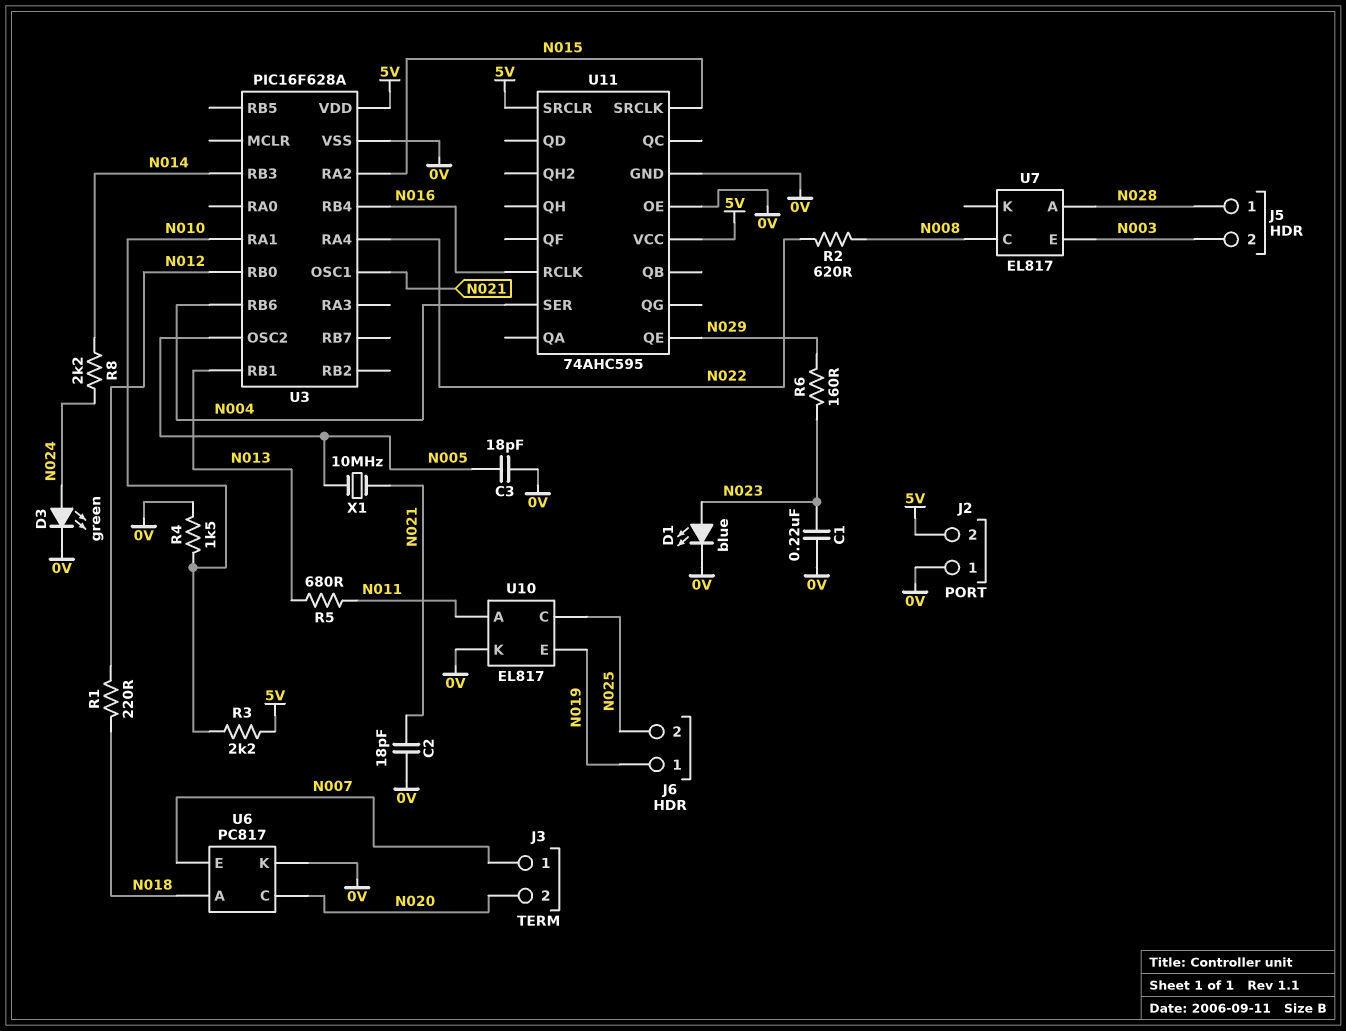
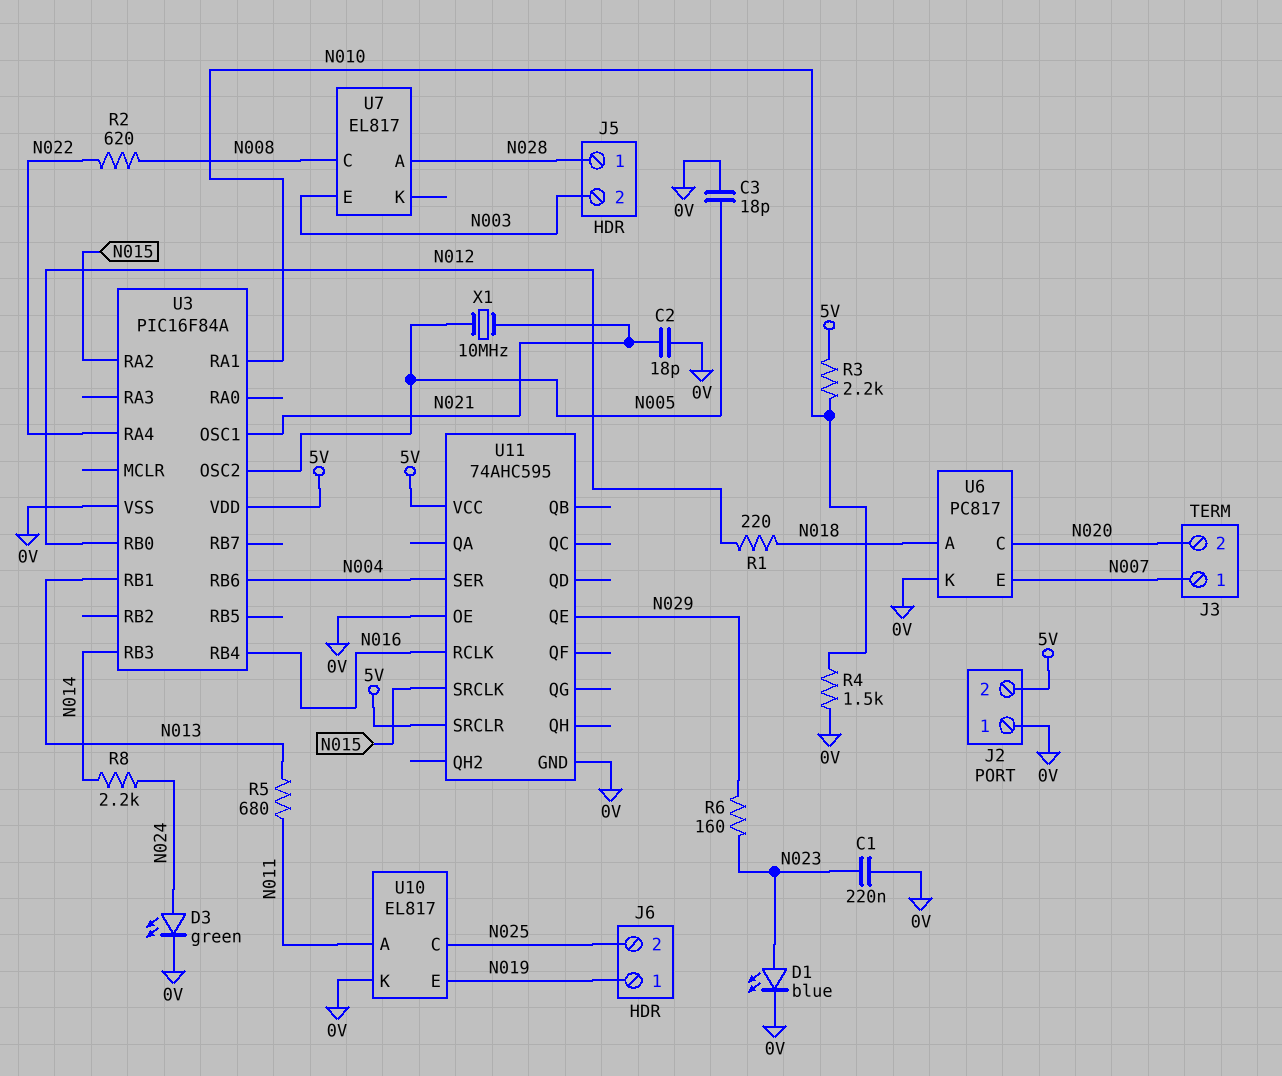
U3: PIC16F628A -> PIC16F84A

